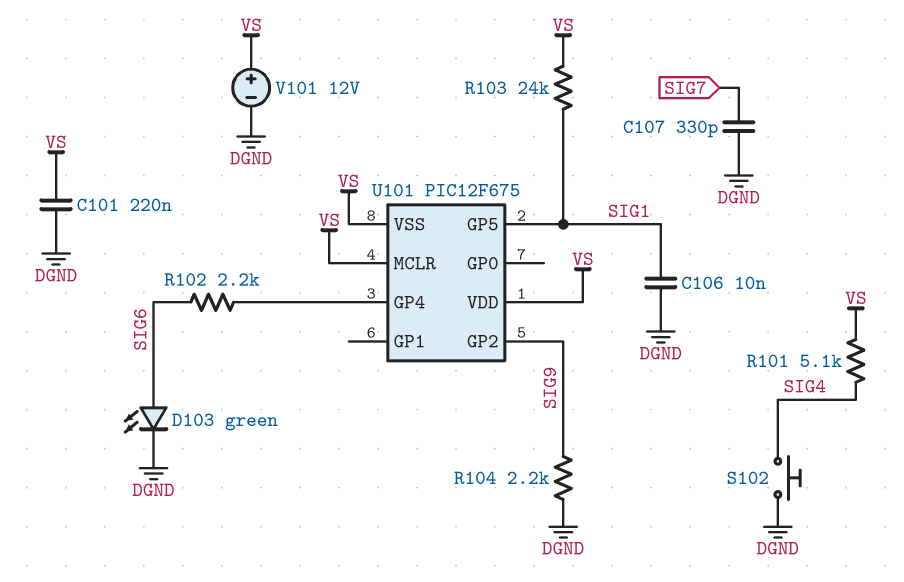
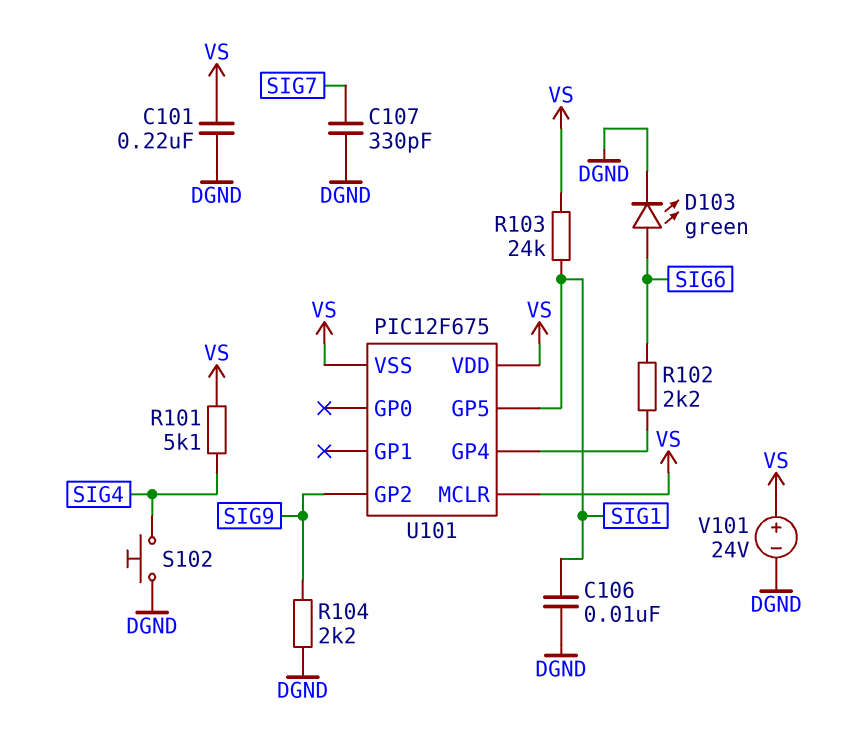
V101: 12V (plus VS, minus DGND) -> 24V (plus VS, minus DGND)

